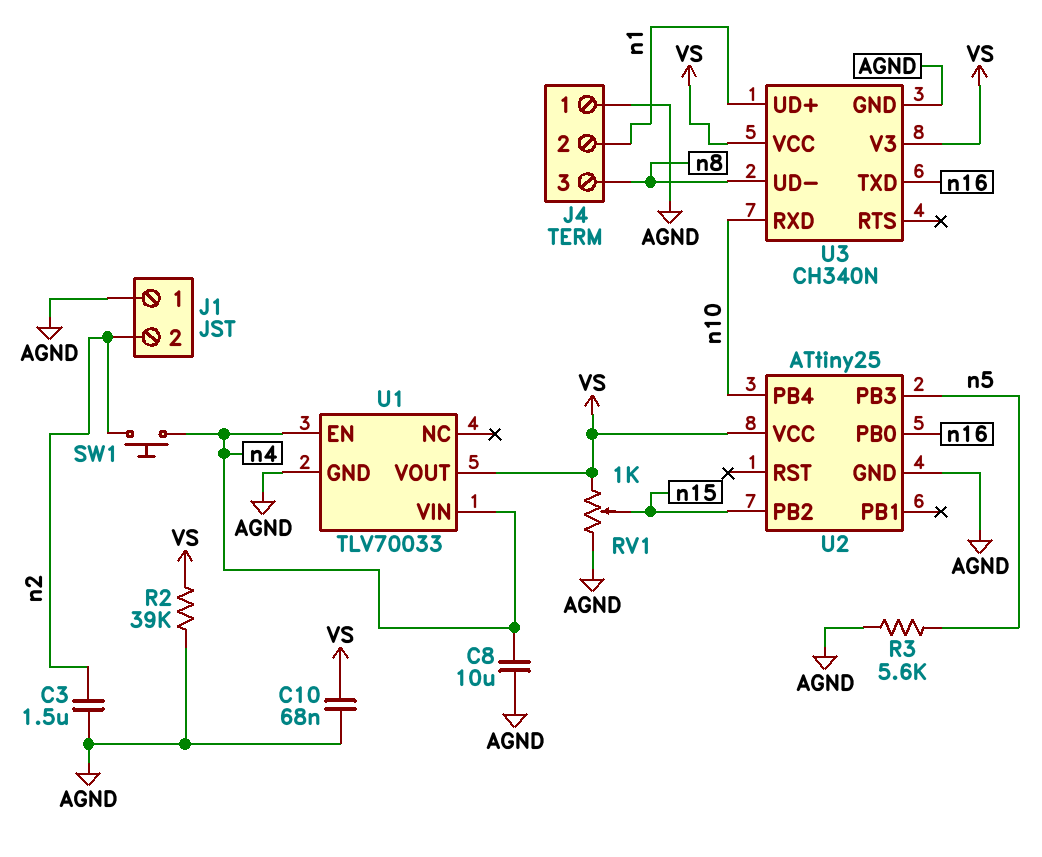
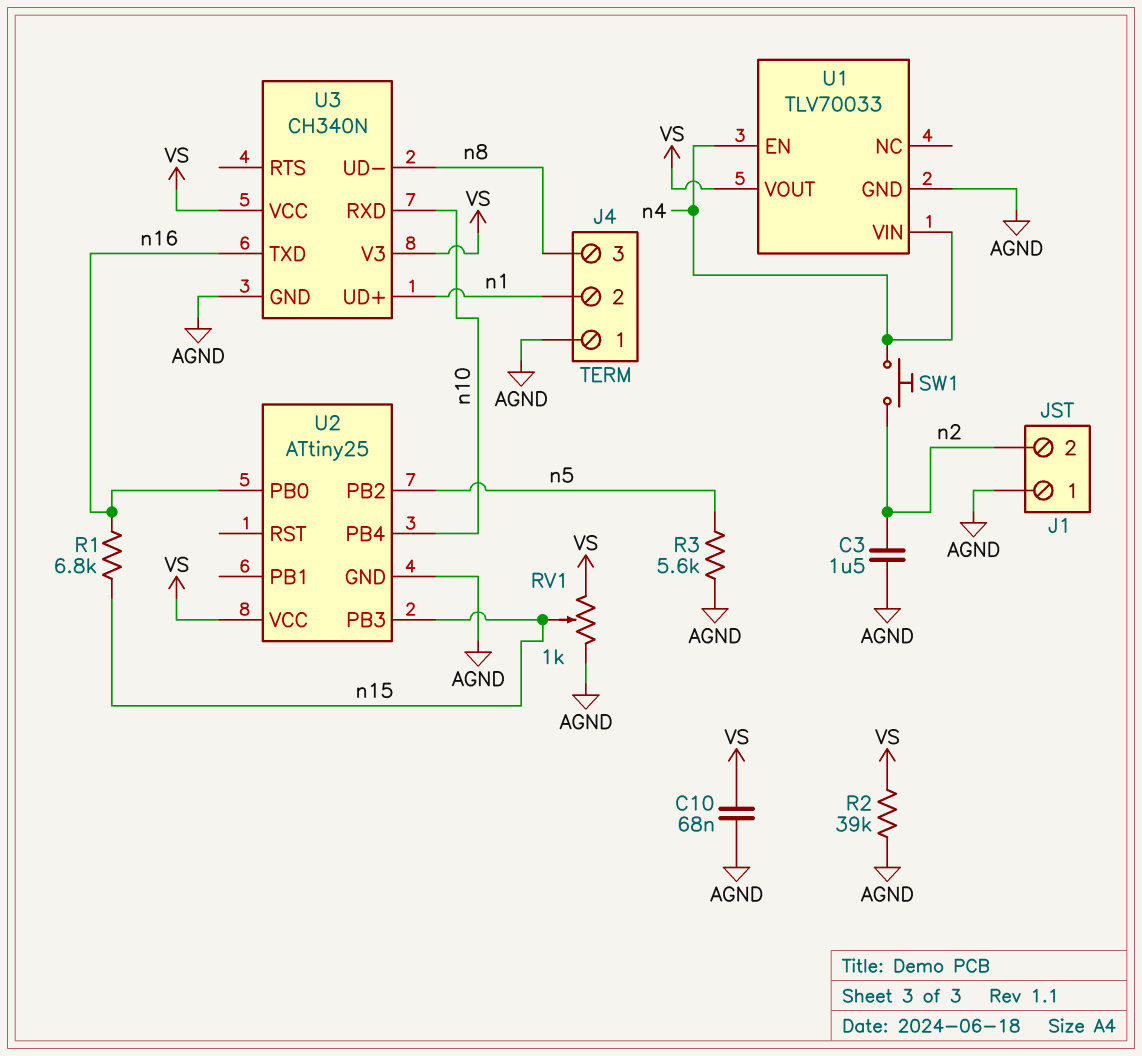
C8: 10uF (AGND, n4) -> none
R1: none -> 6.8k (n15, n16)
U2 pin PB2: n15 -> n5
U2 pin PB3: n5 -> n15

